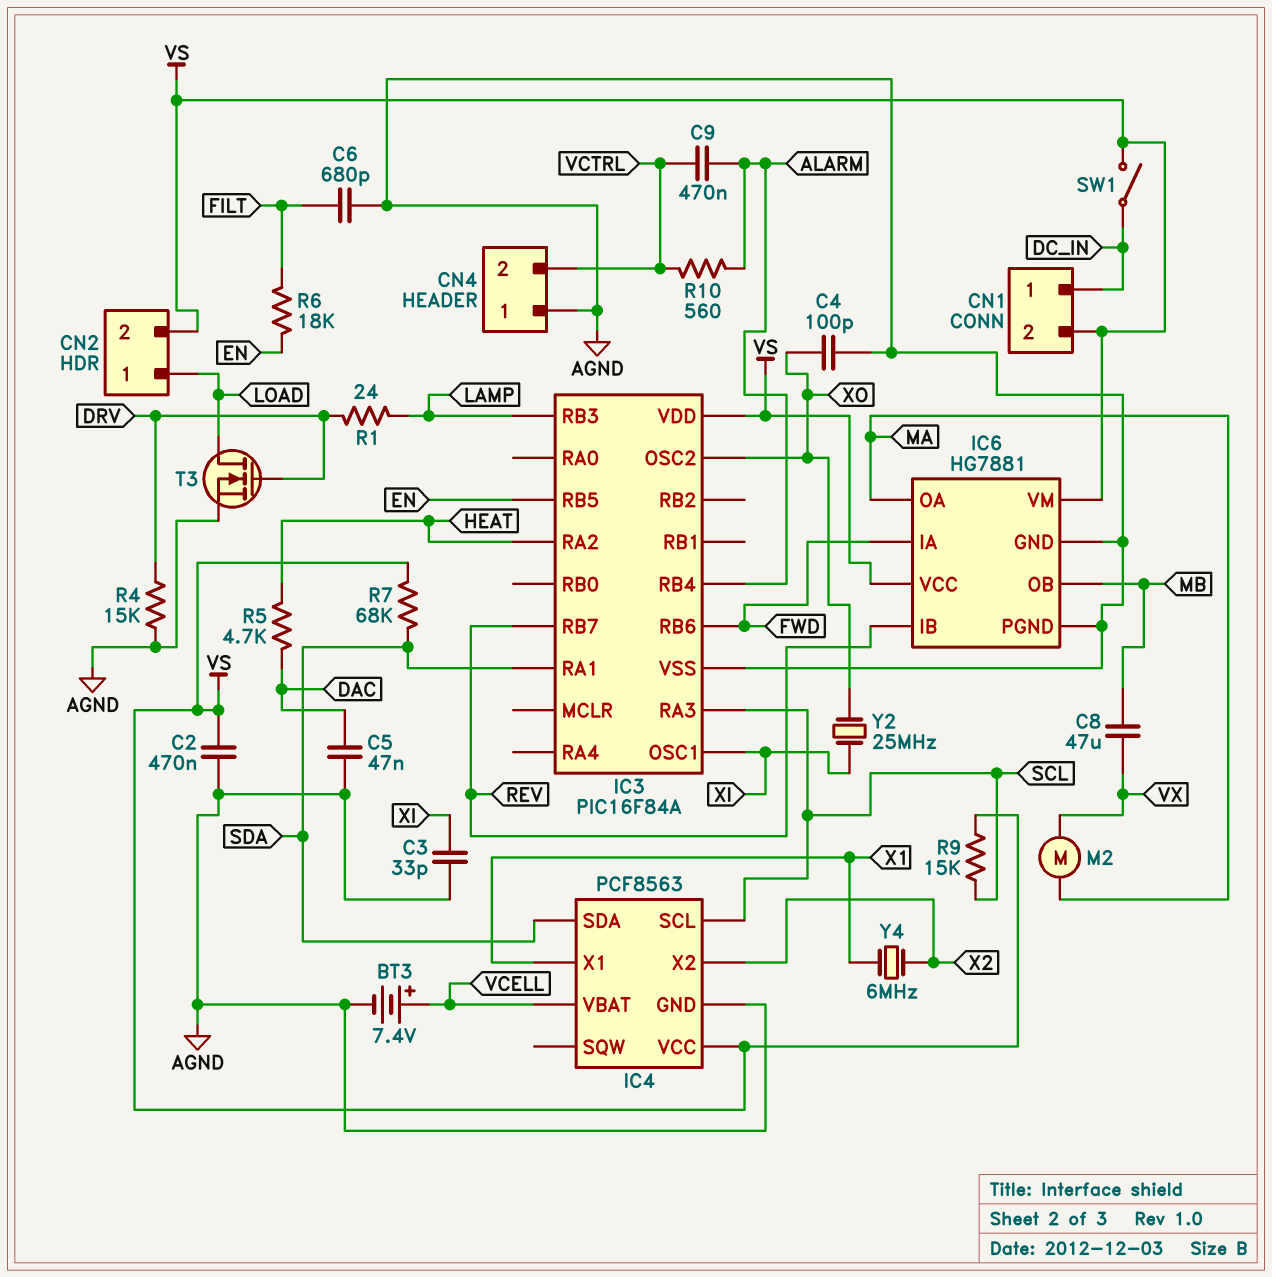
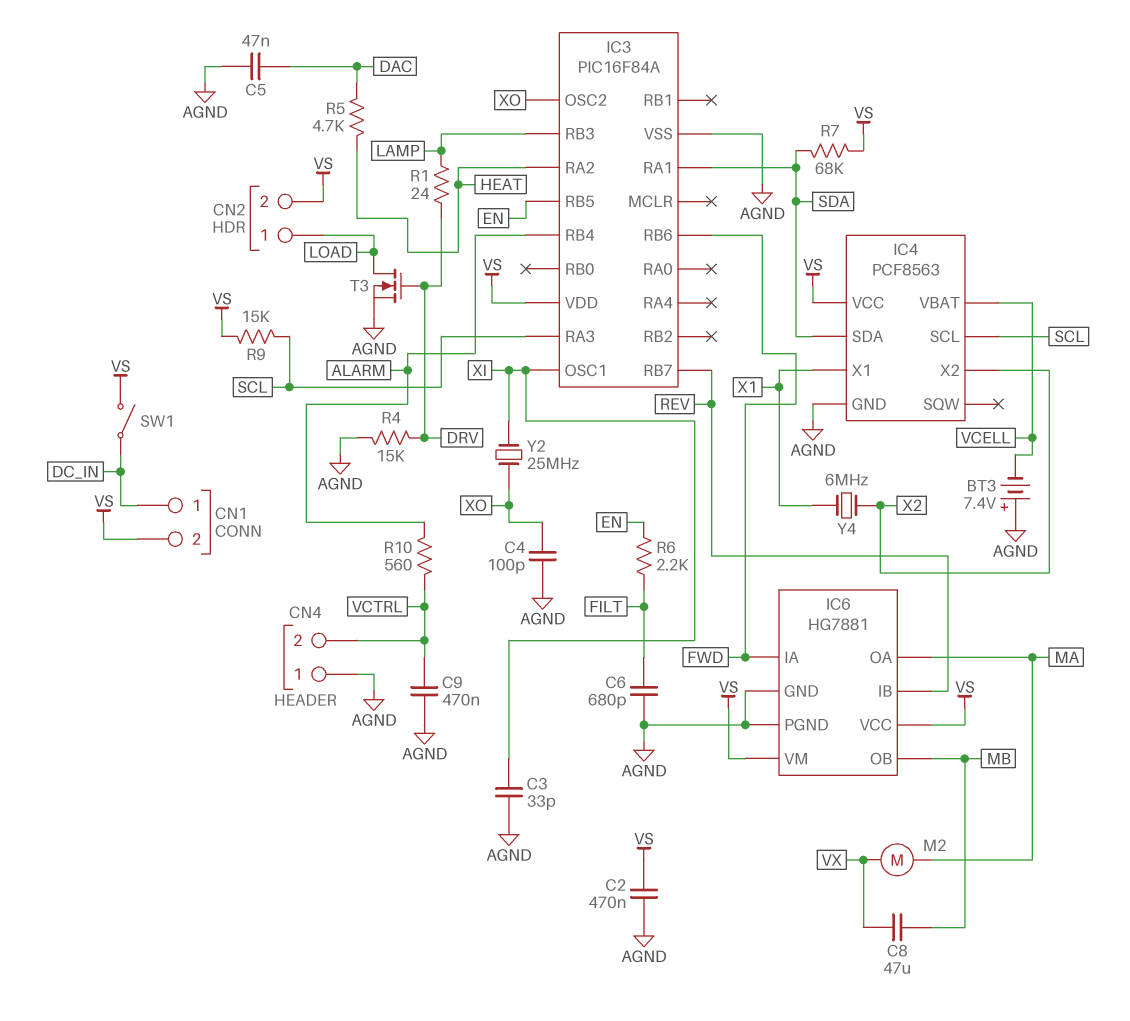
BT3: 7.4V (plus VCELL, minus AGND) -> 7.4V (plus AGND, minus VCELL)
C9: 470nF (ALARM, VCTRL) -> 470nF (AGND, VCTRL)
R6: 18k (EN, FILT) -> 2.2k (EN, FILT)

